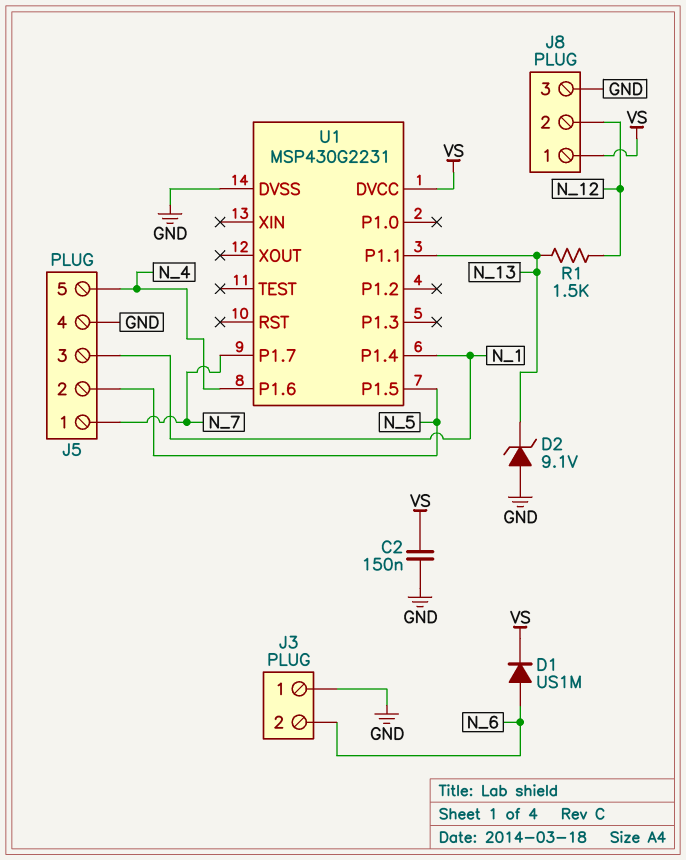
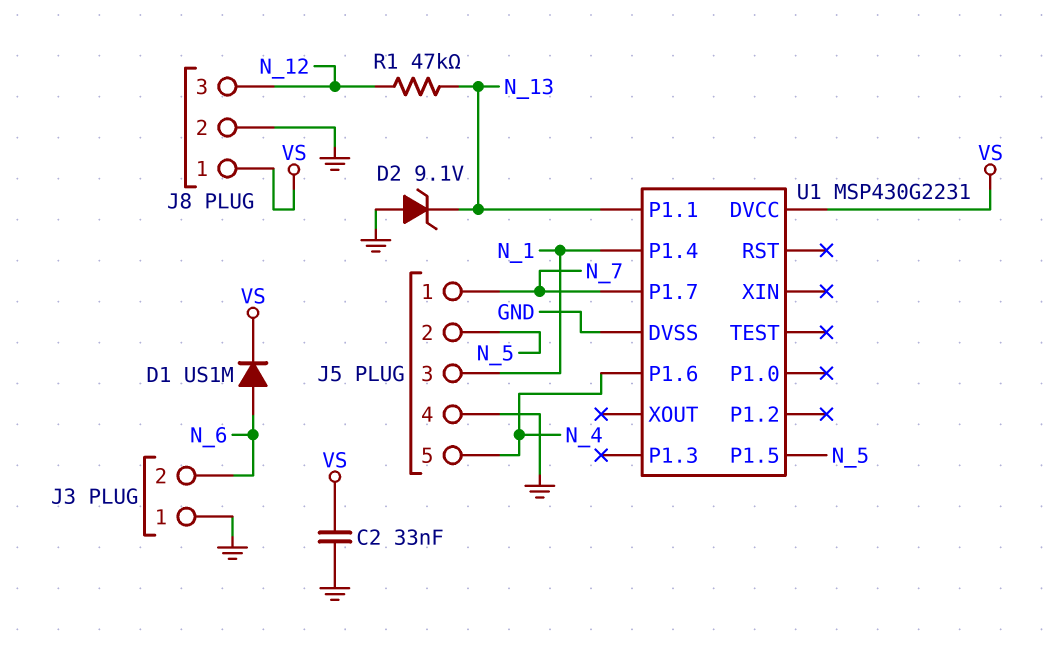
C2: 150nF (GND, VS) -> 33nF (GND, VS)
J8 pin 2: N_12 -> GND
J8 pin 3: GND -> N_12
R1: 1.5k (N_12, N_13) -> 47k (N_12, N_13)

